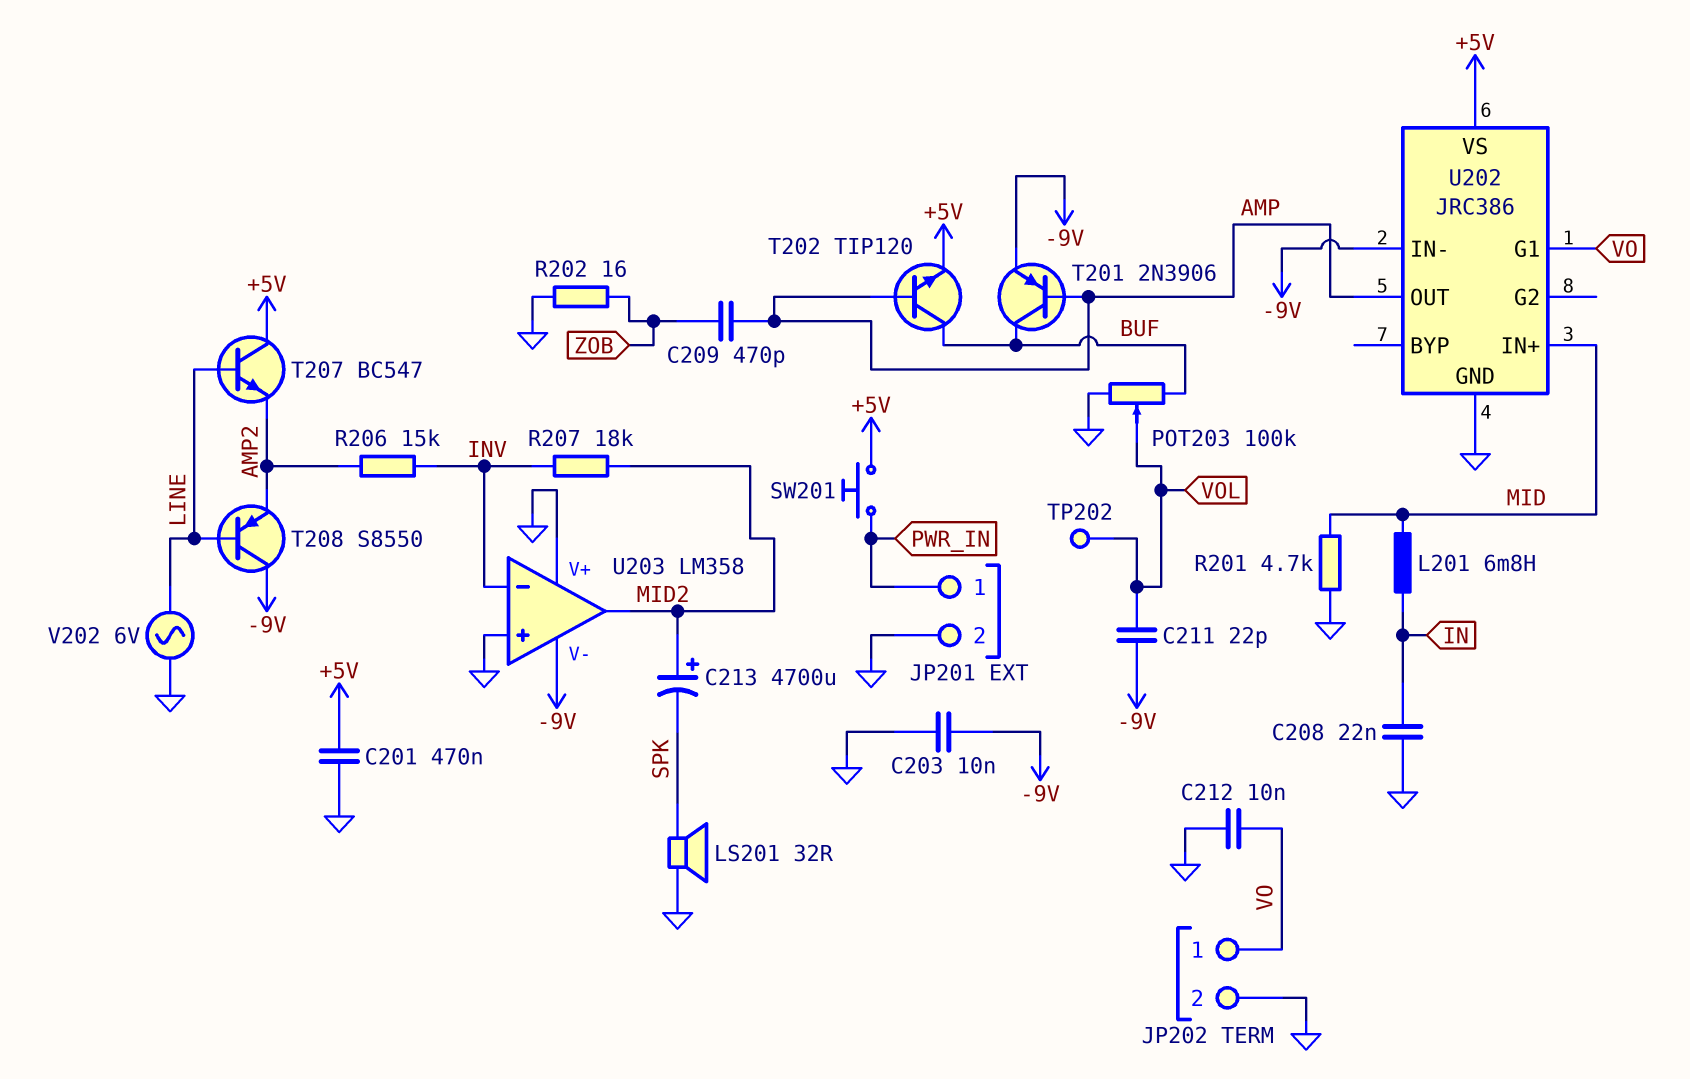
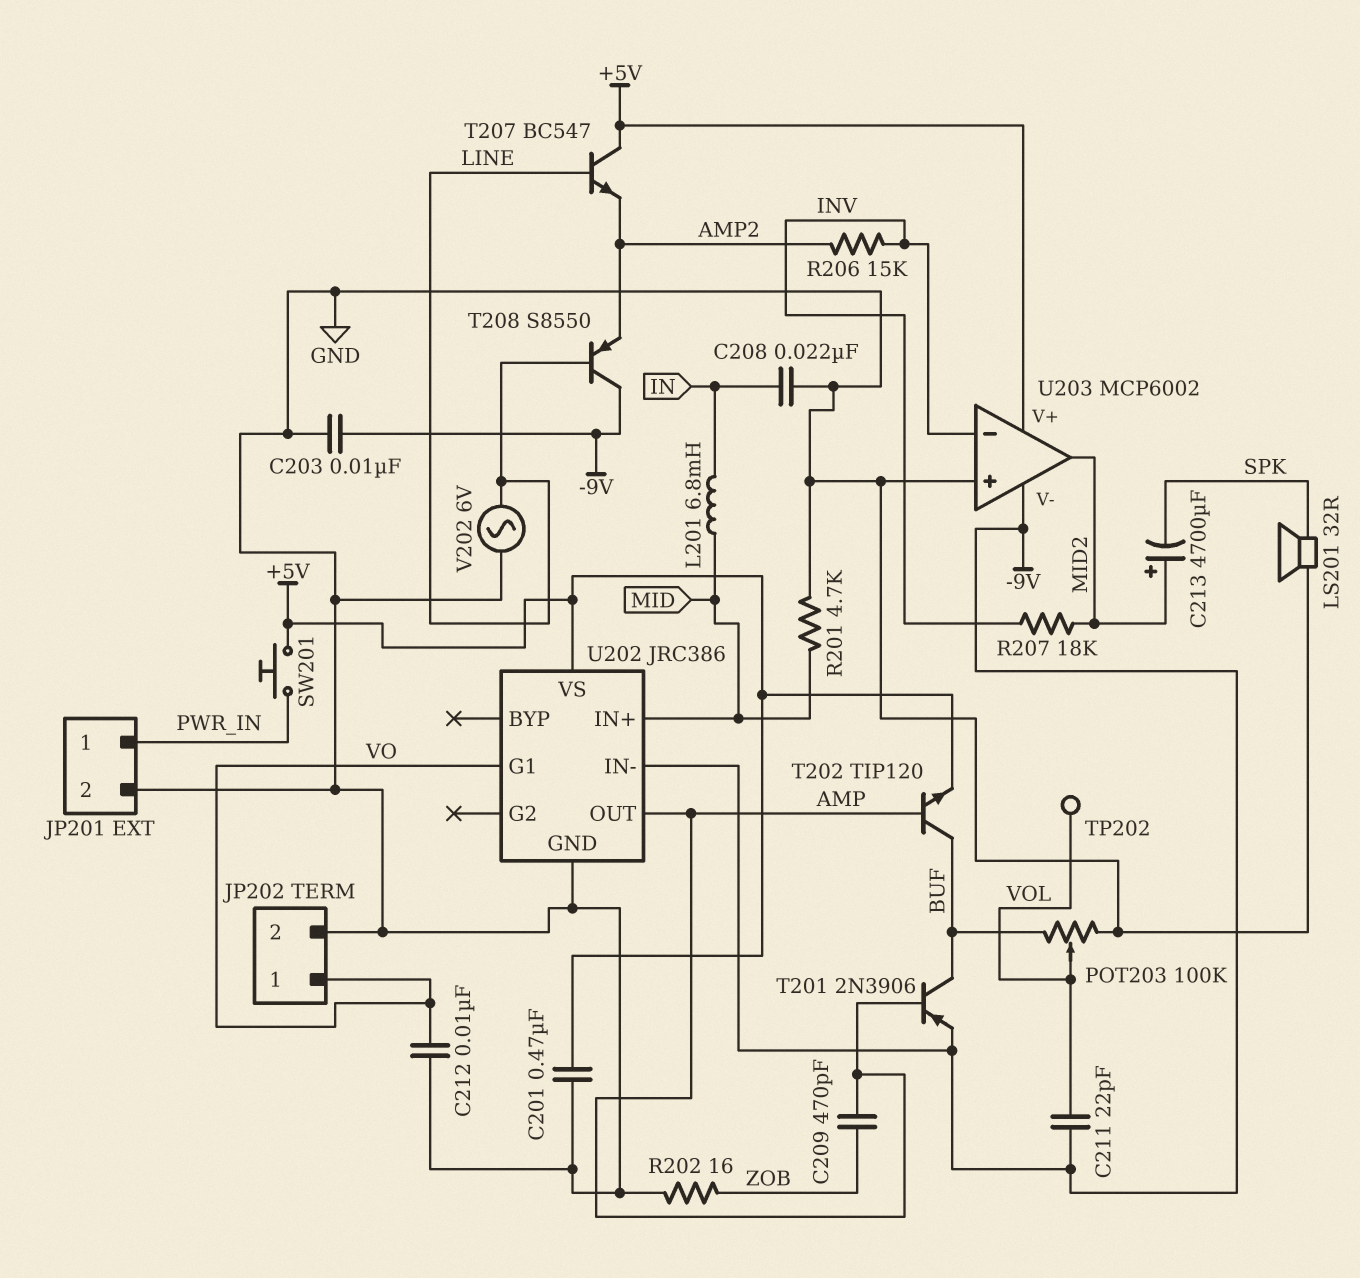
U203: LM358 -> MCP6002
U203 pin V+: GND -> +5V

